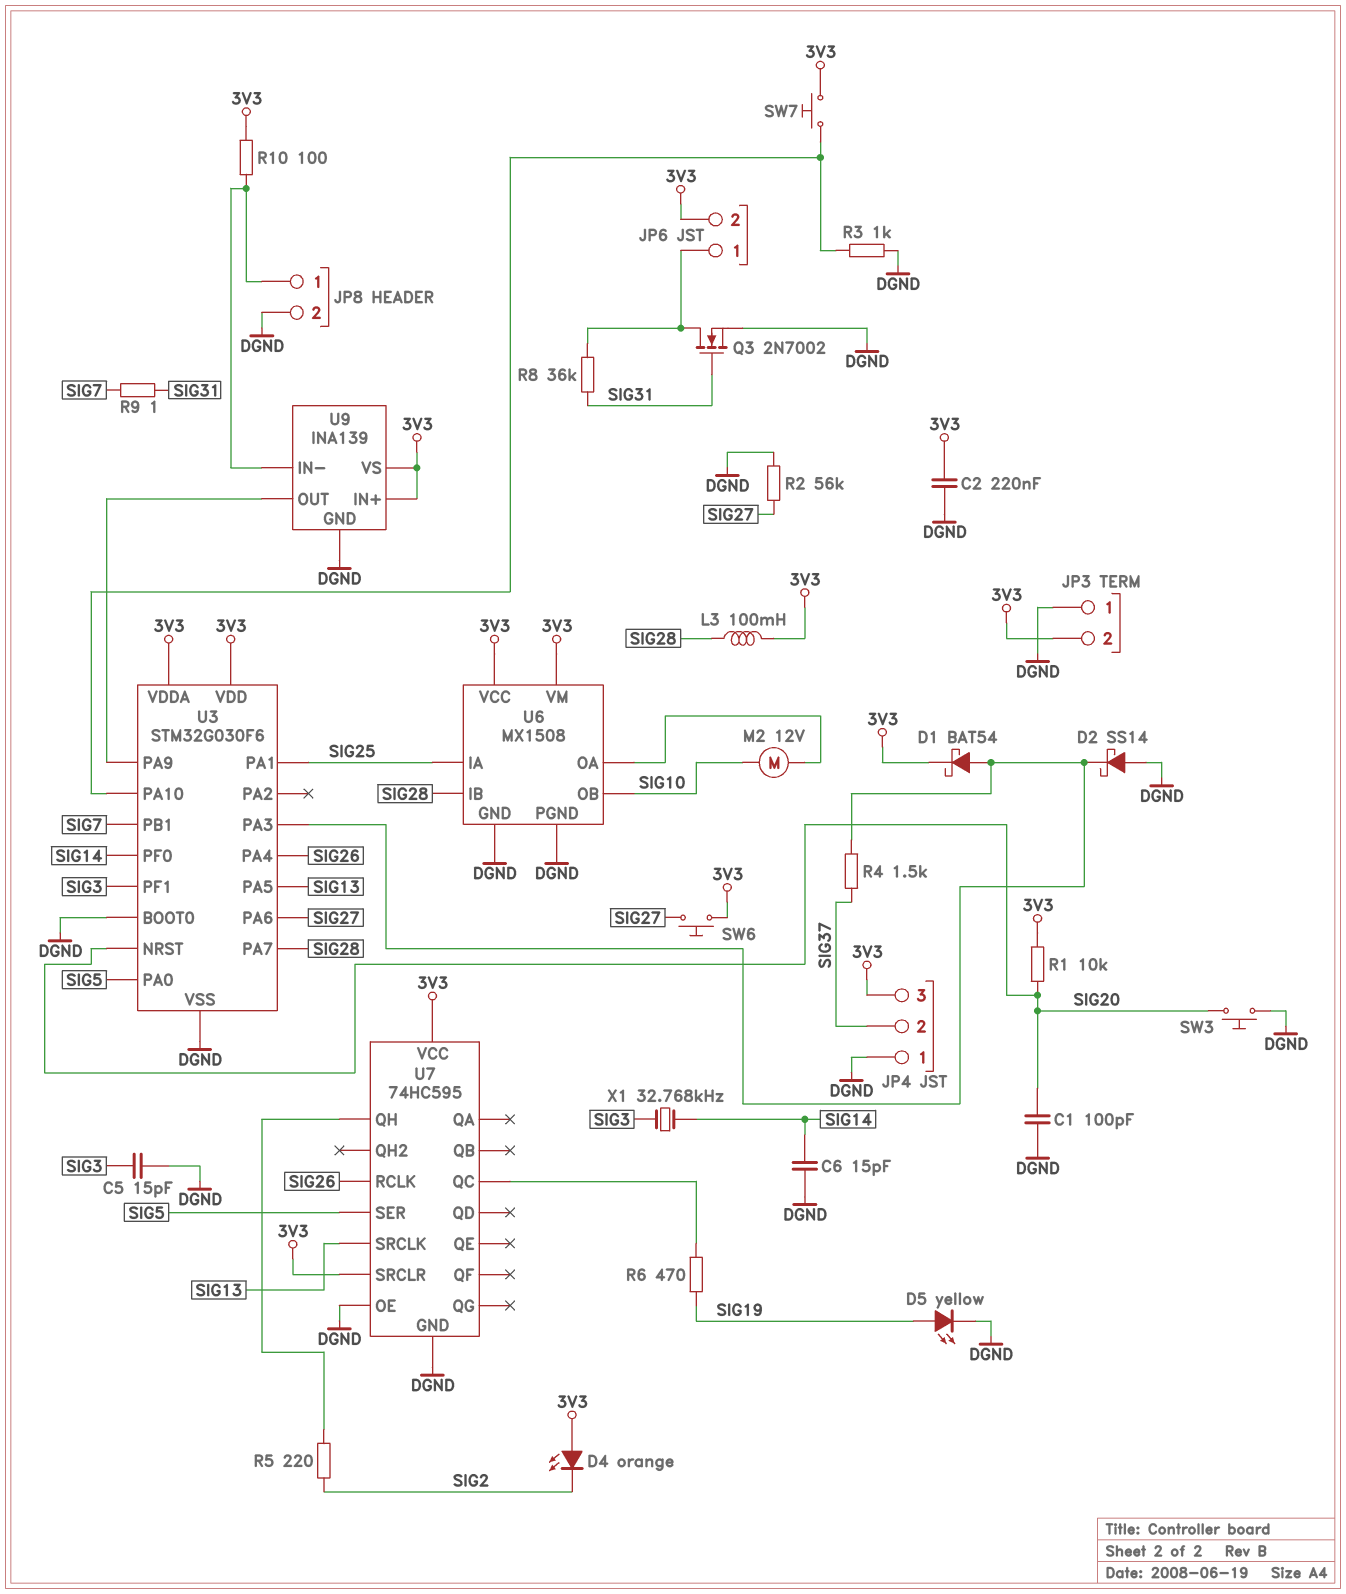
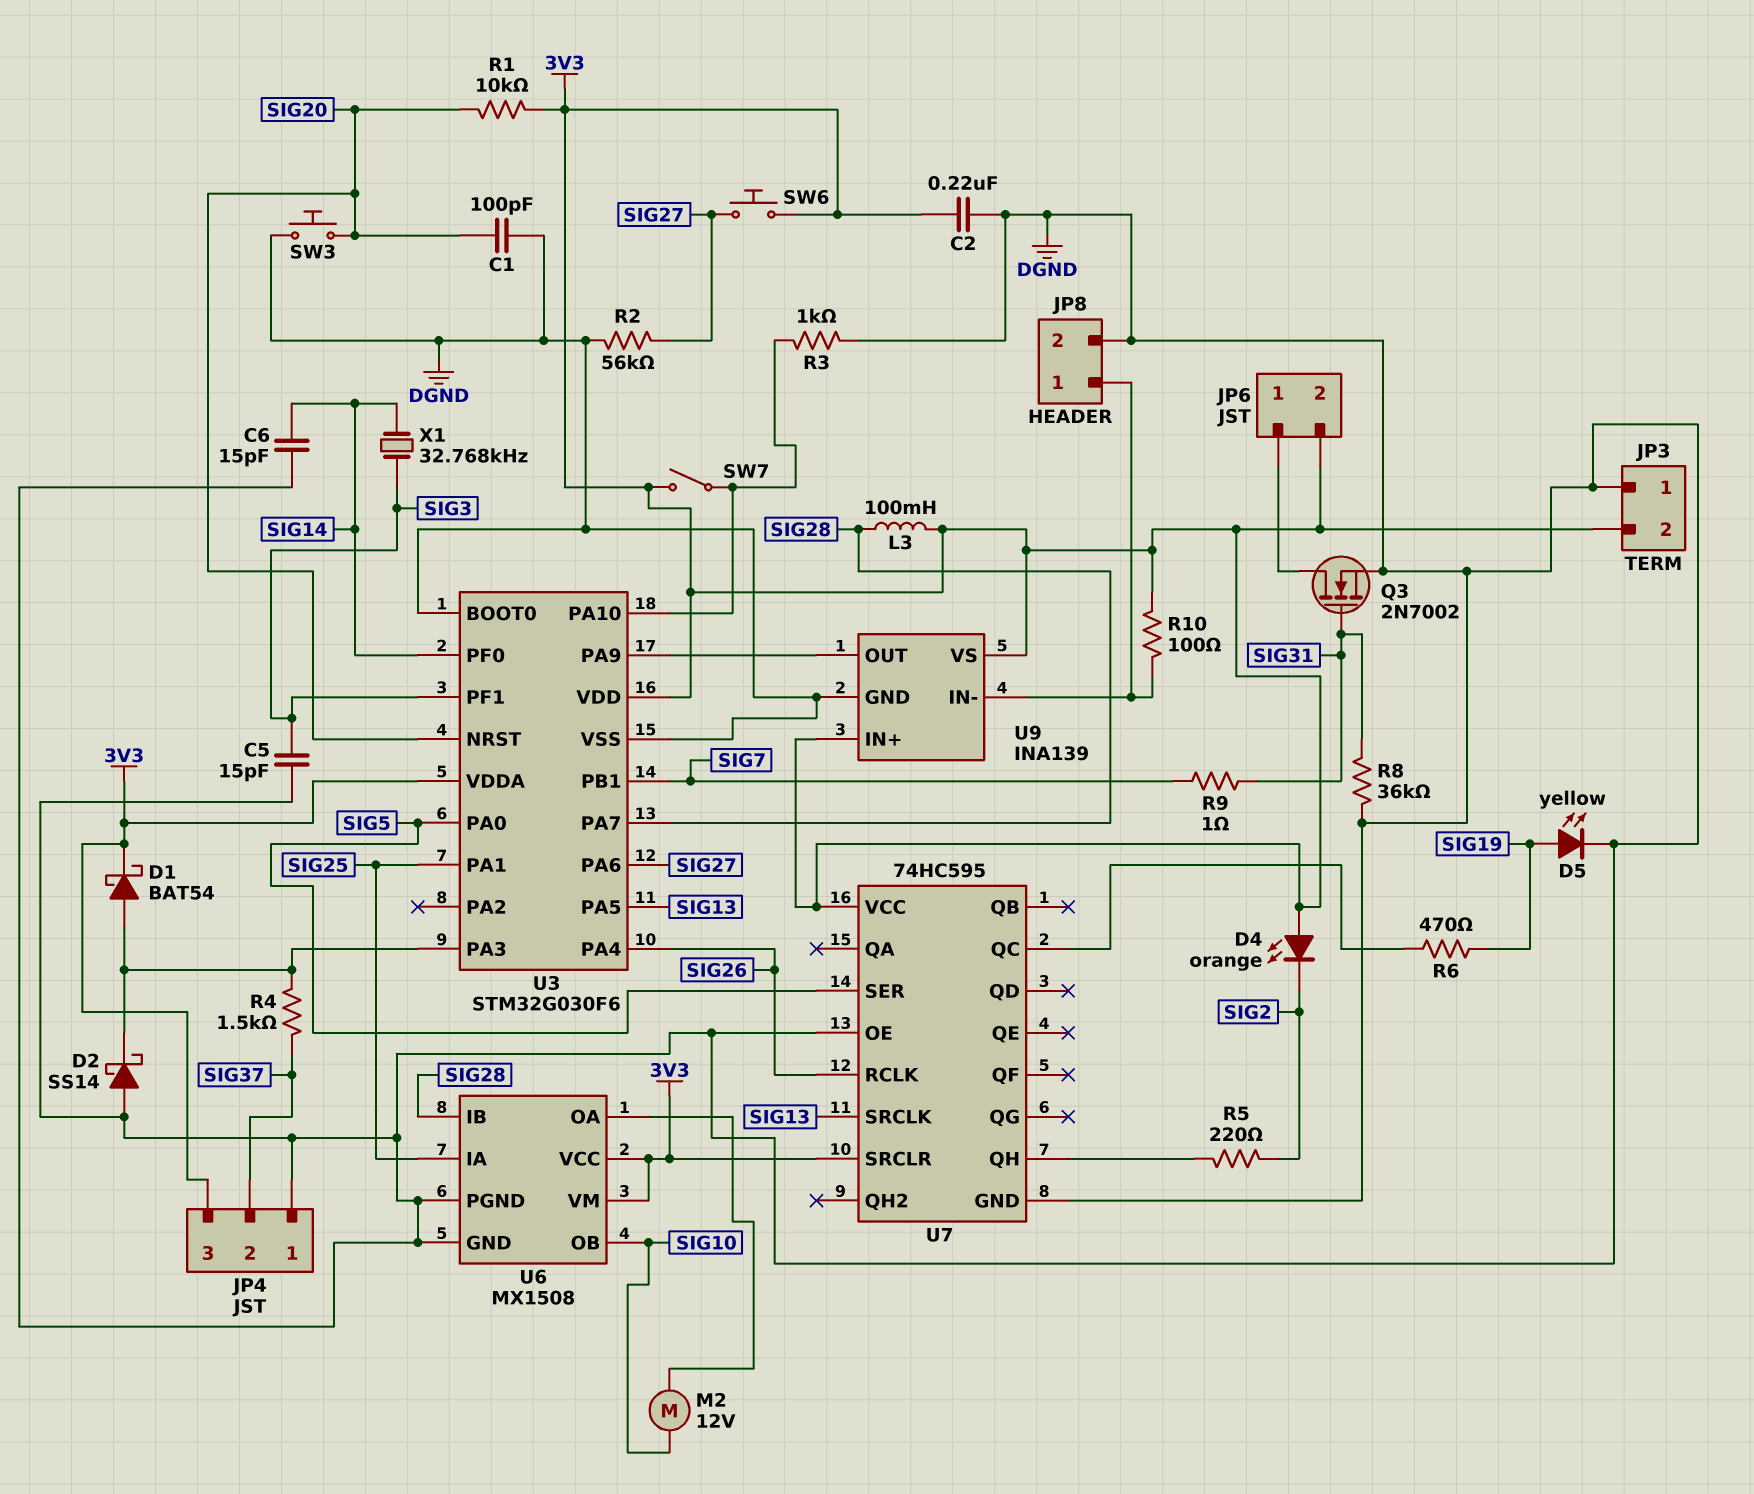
R8: 36k (JP6/1, SIG31) -> 36k (DGND, SIG31)
SW7: button (3V3, U3/PA10) -> switch (3V3, U3/PA10)

